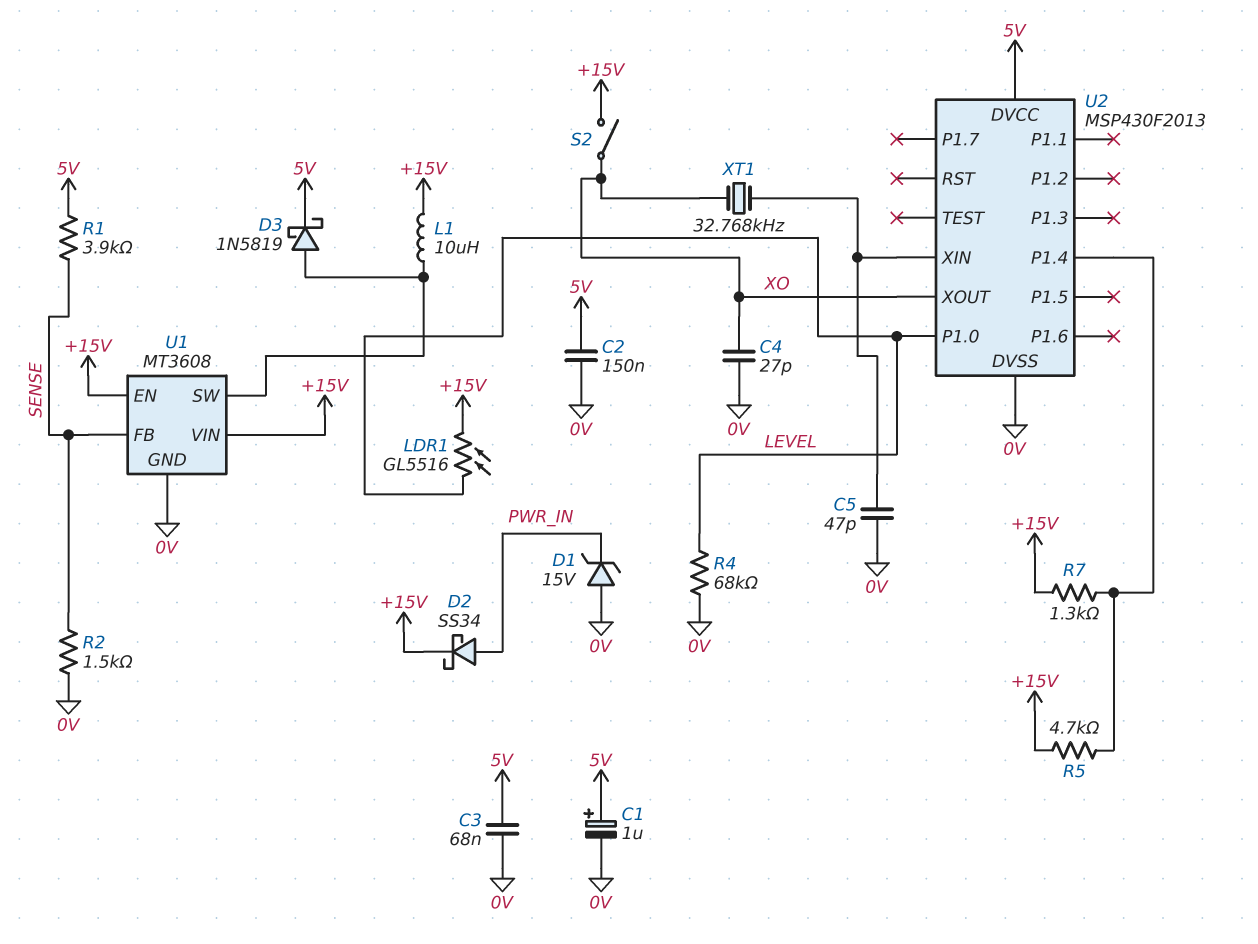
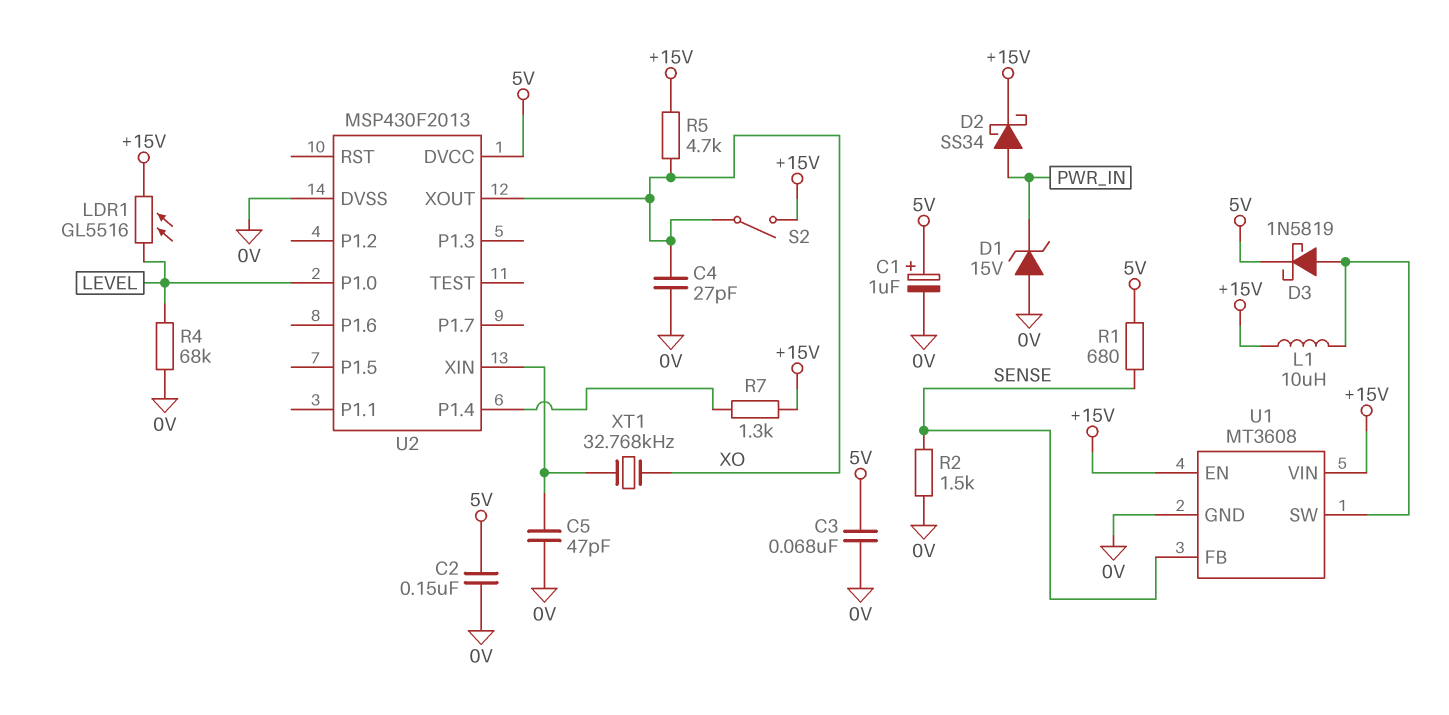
R1: 3.9k (5V, SENSE) -> 680 (5V, SENSE)
R5: 4.7k (+15V, U2/P1.4) -> 4.7k (+15V, XO)

